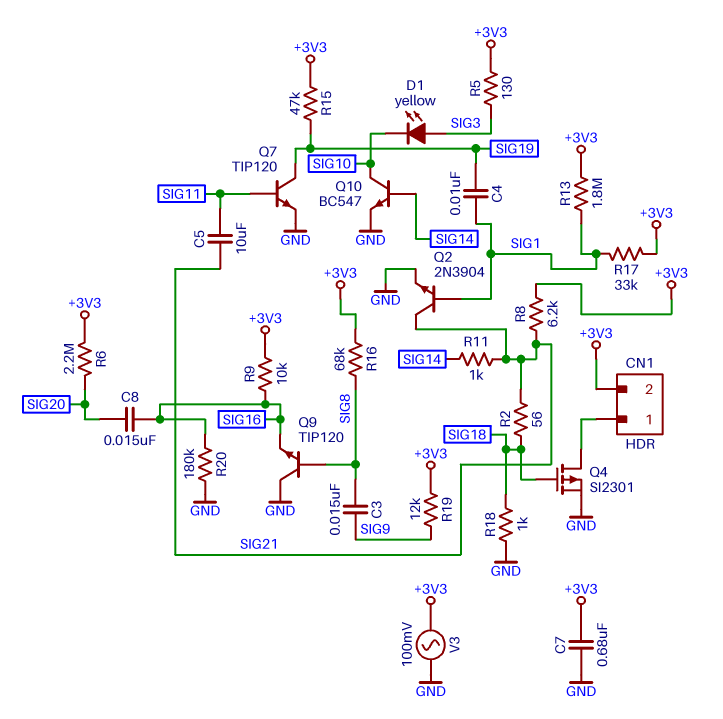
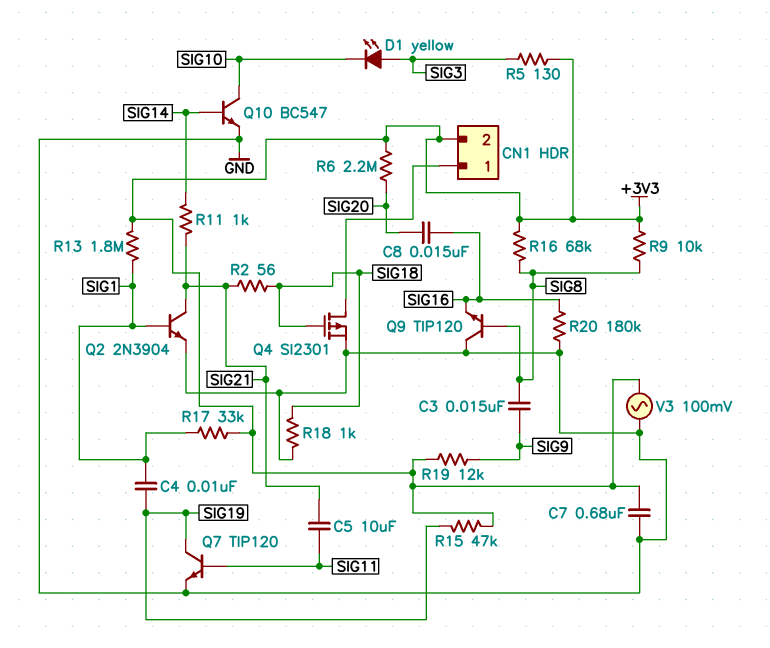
R8: 6.2k (+3V3, SIG21) -> none
R9: 10k (+3V3, SIG16) -> 10k (+3V3, SIG8)

